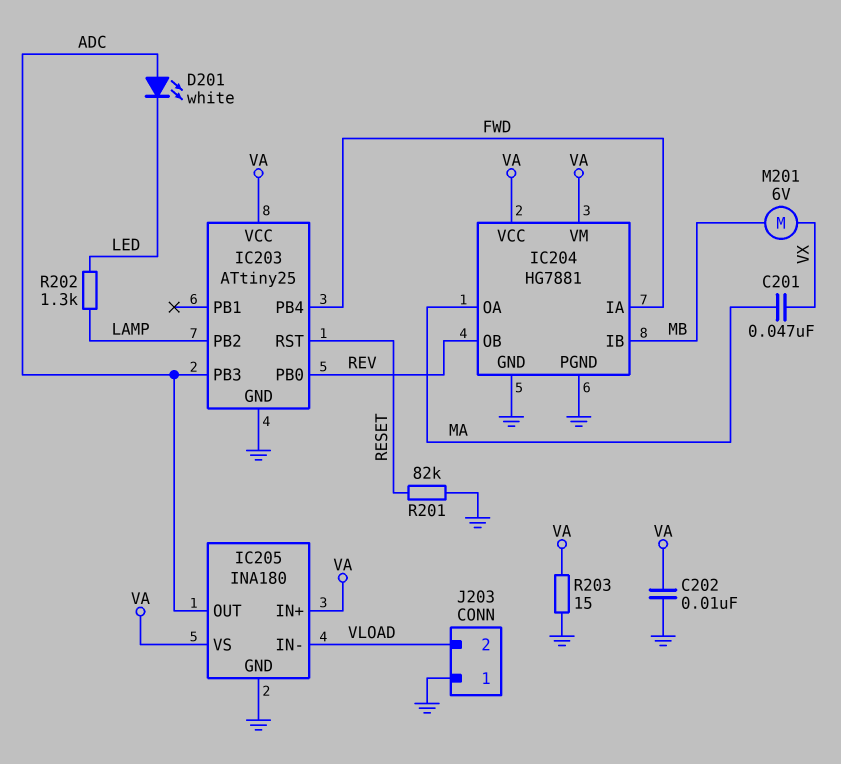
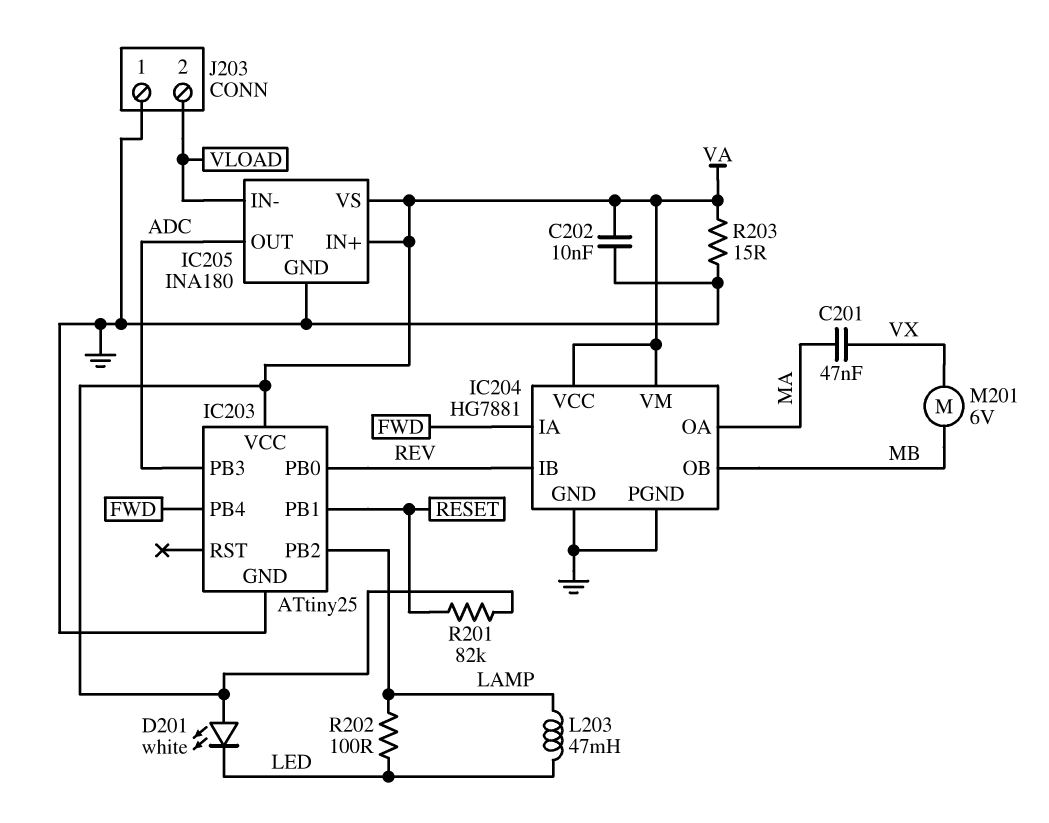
D201: LED white (A ADC, K LED) -> LED white (A VA, K LED)
IC203 pin PB1: none -> RESET
IC203 pin RST: RESET -> none
IC204 pin IB: MB -> REV
IC204 pin OB: REV -> MB
L203: none -> 47mH (LAMP, LED)
R201: 82k (GND, RESET) -> 82k (RESET, VA)
R202: 1.3k (LAMP, LED) -> 100 (LAMP, LED)

